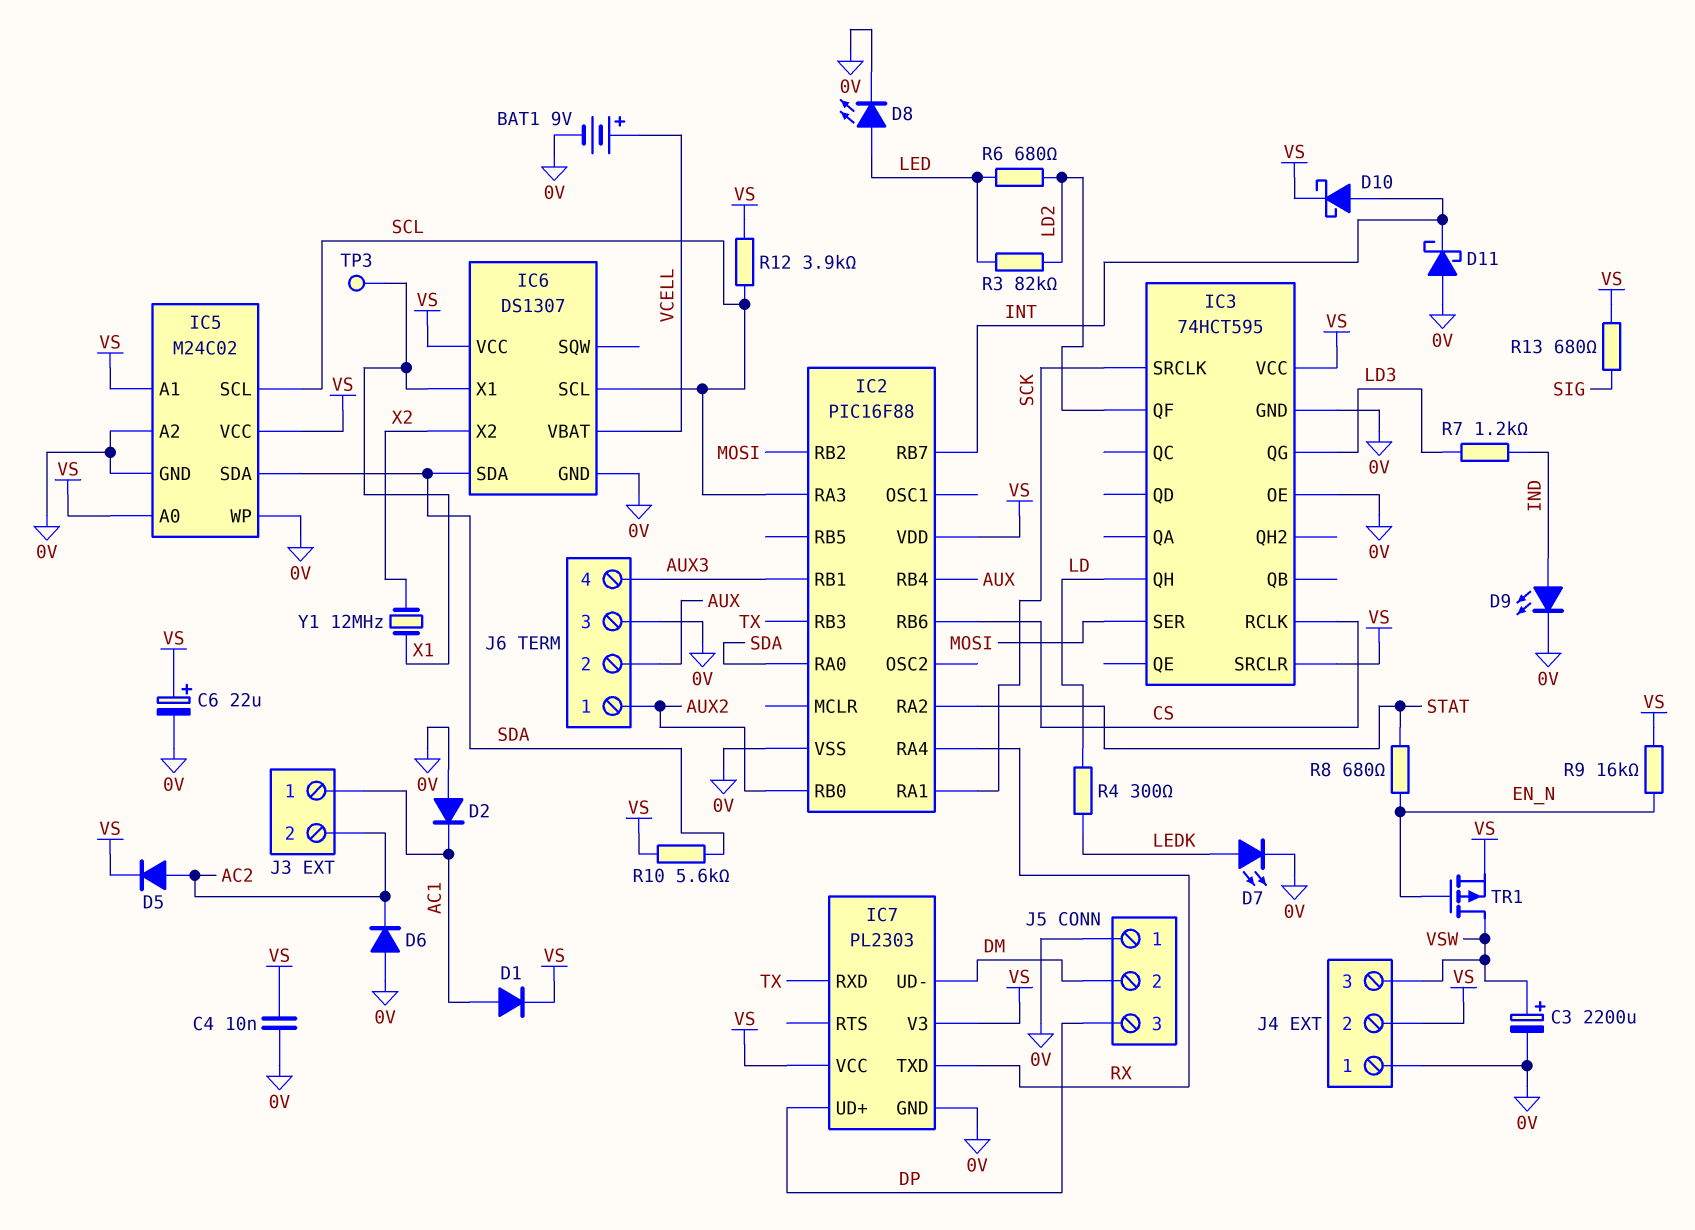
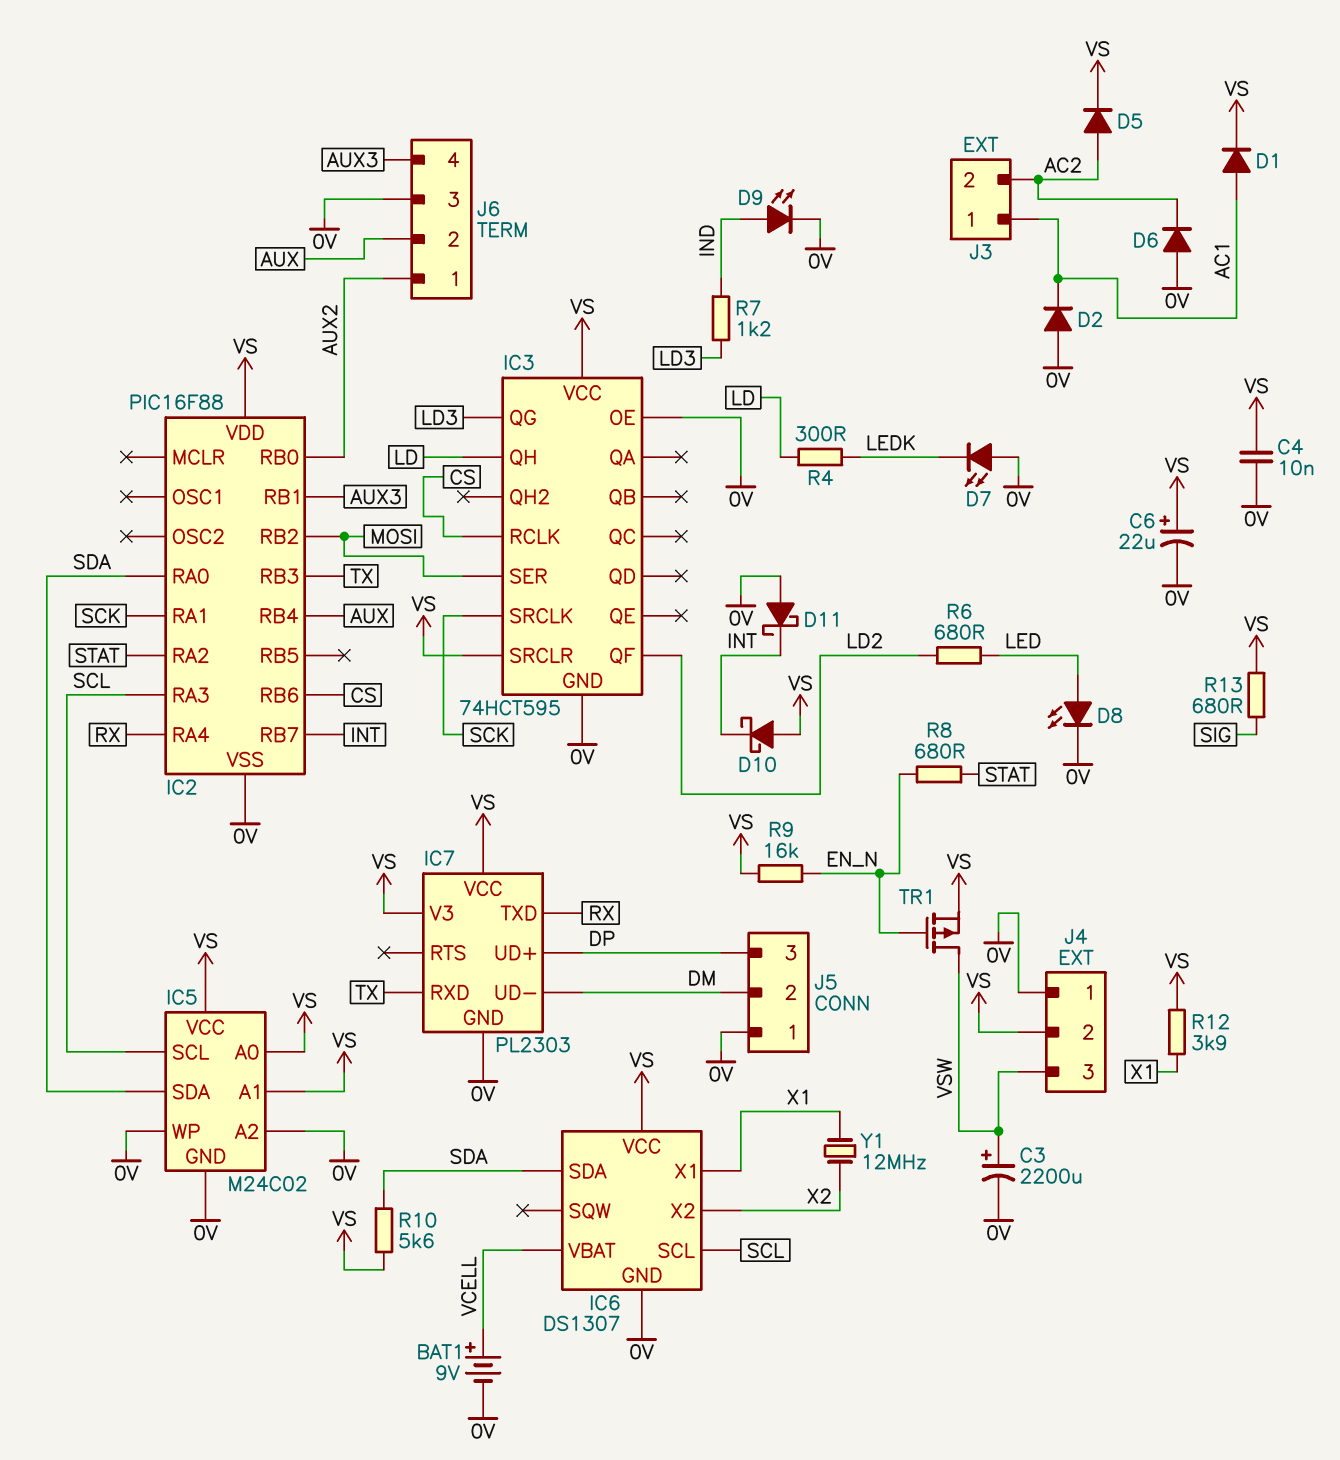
D7: LED (A LEDK, K 0V) -> LED (A 0V, K LEDK)
D10: schottky (A INT, K VS) -> schottky (A VS, K INT)
R3: 82k (LD2, LED) -> none
R12: 3.9k (SCL, VS) -> 3.9k (VS, X1)
TP3: test point (X1) -> none

